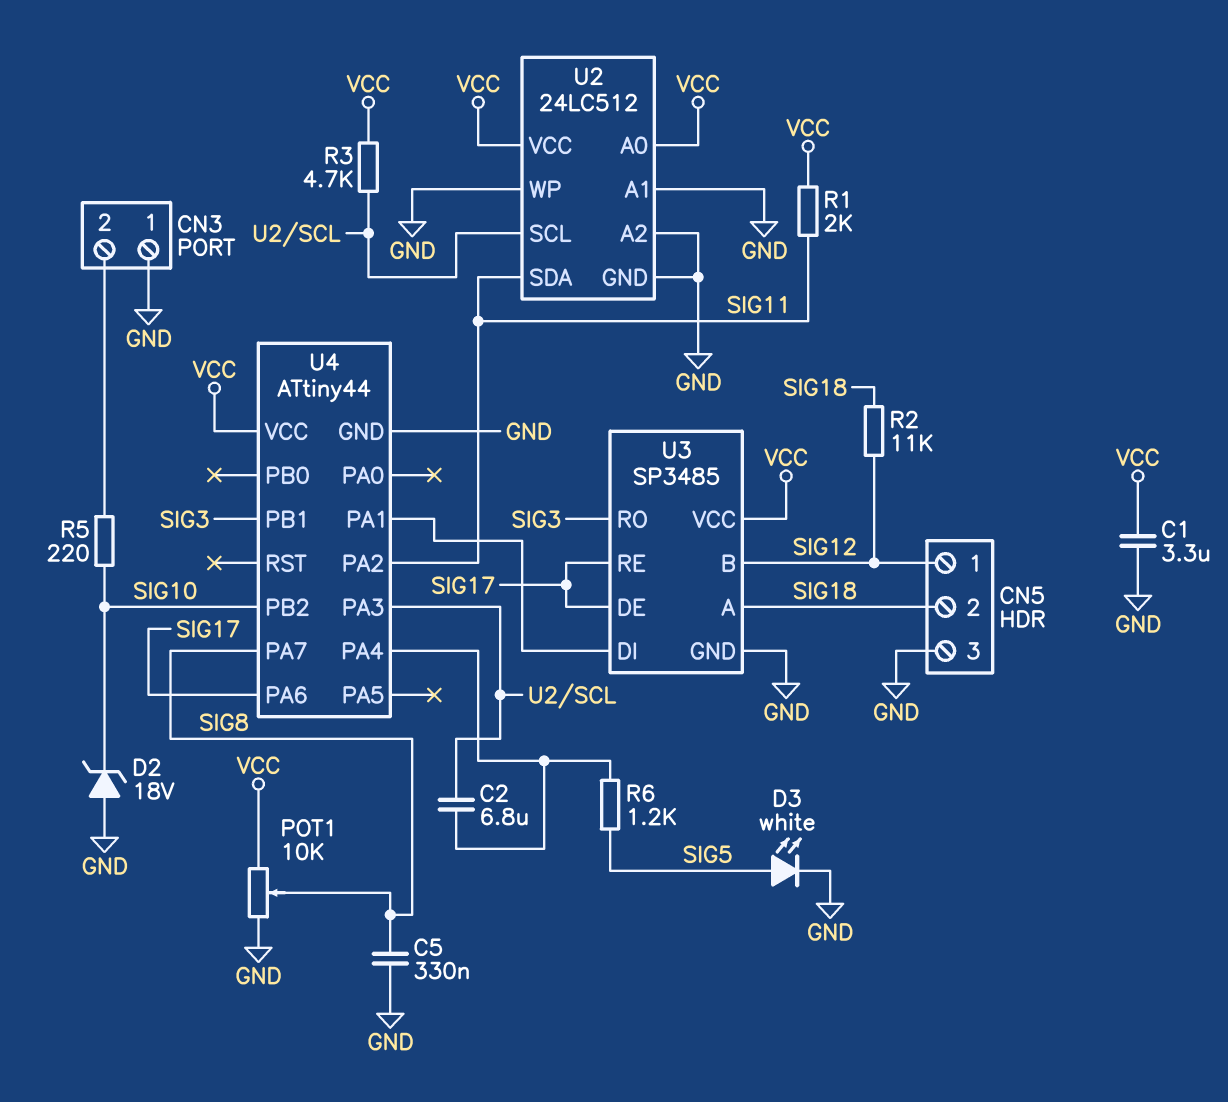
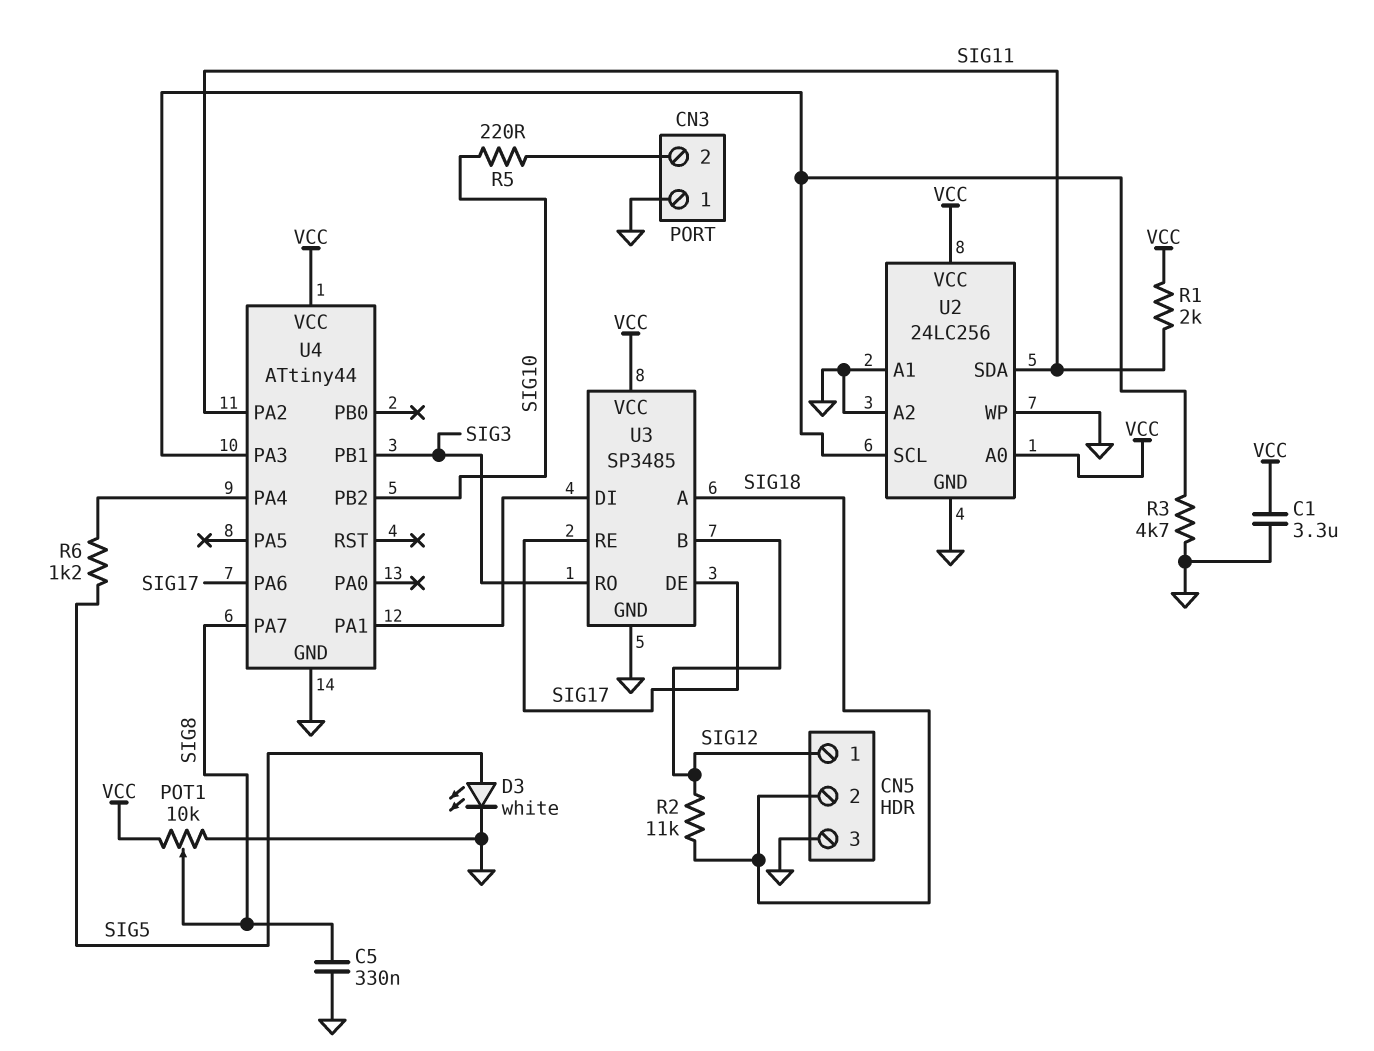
C2: 6.8uF (U2/SCL, U4/PA4) -> none
D2: zener 18V (A GND, K SIG10) -> none
R3: 4.7k (U2/SCL, VCC) -> 4.7k (GND, U2/SCL)
U2: 24LC512 -> 24LC256

